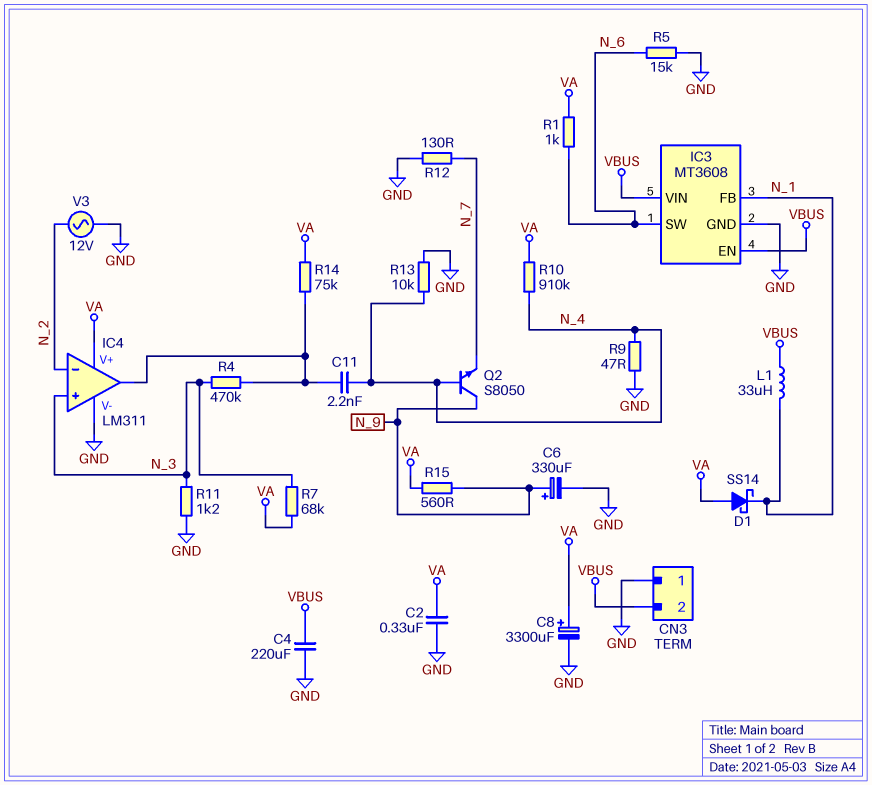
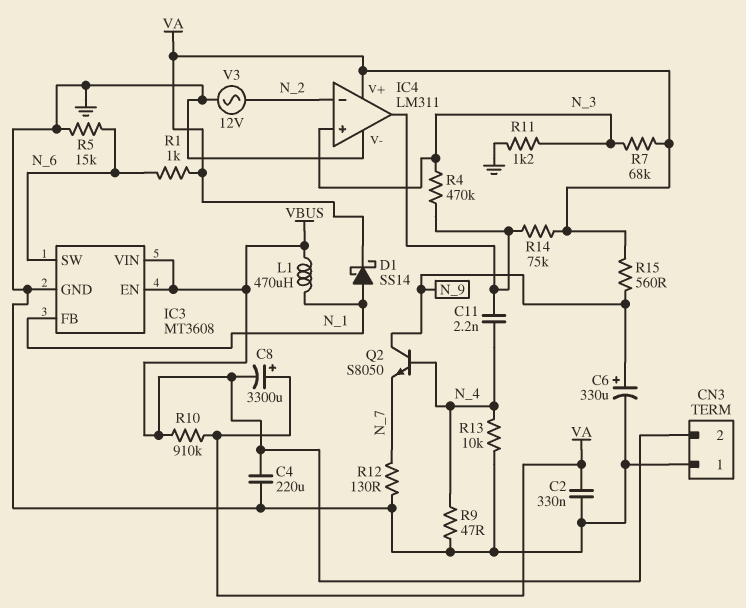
C8: 3300uF (plus VA, minus GND) -> 3300uF (plus VA, minus VBUS)
D1: schottky SS14 (A VA, K N_1) -> schottky SS14 (A N_1, K VA)
L1: 33uH (N_1, VBUS) -> 470uH (N_1, VBUS)
R10: 910k (N_4, VA) -> 910k (VA, VBUS)

